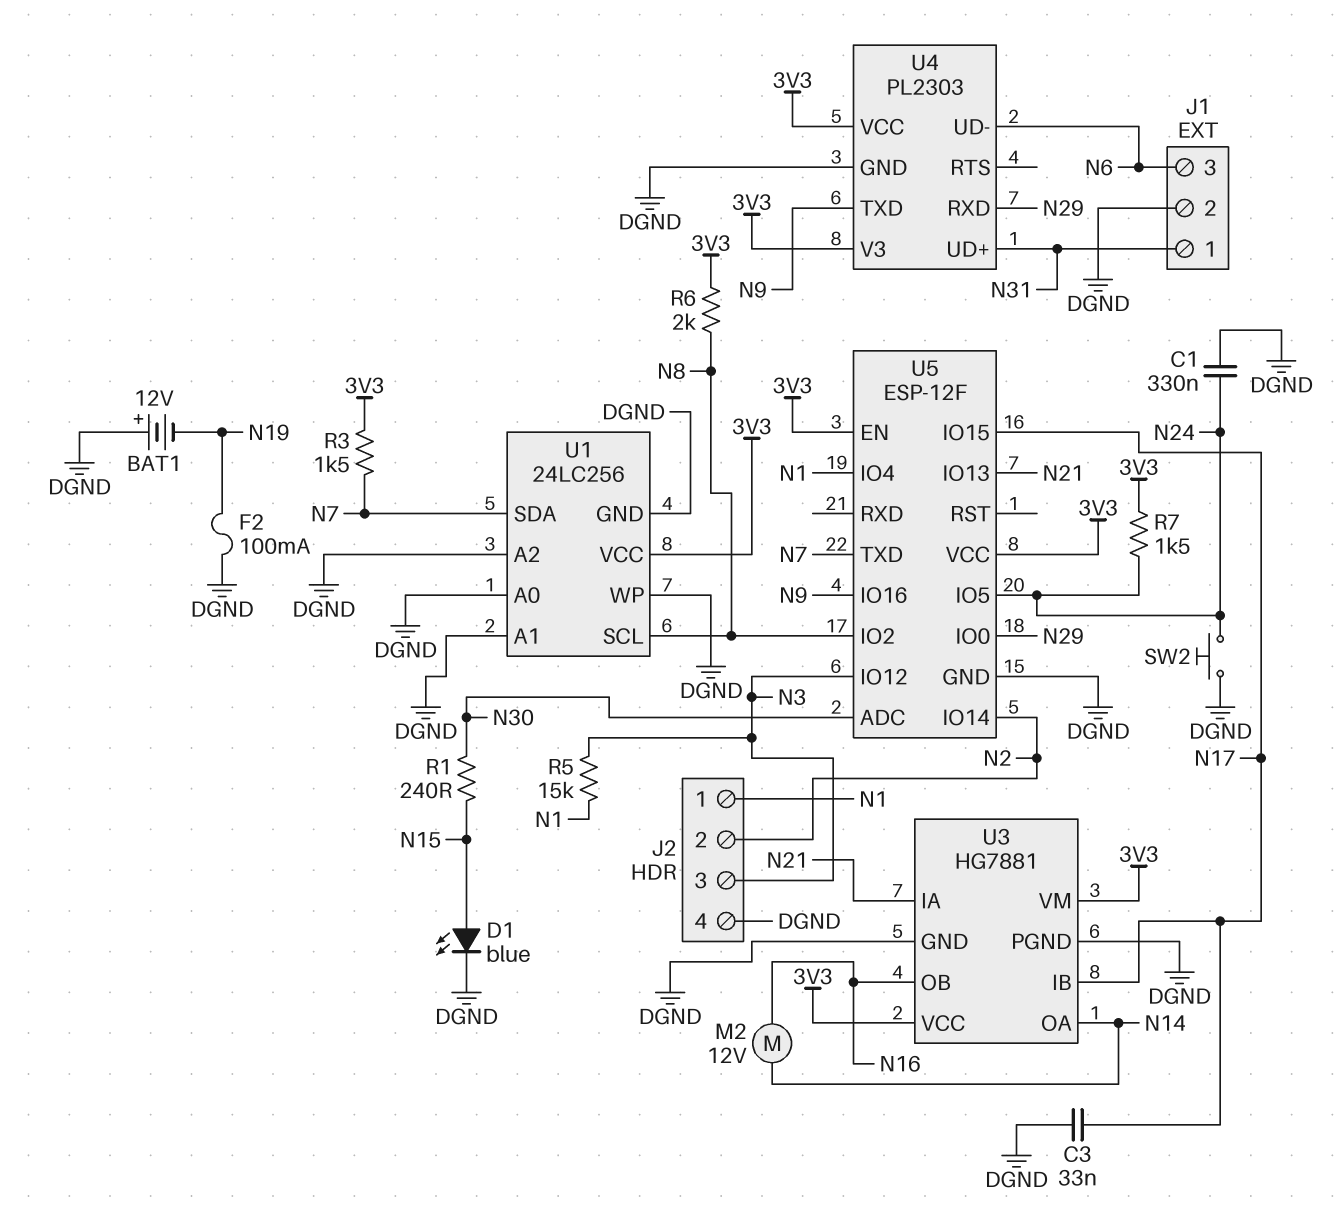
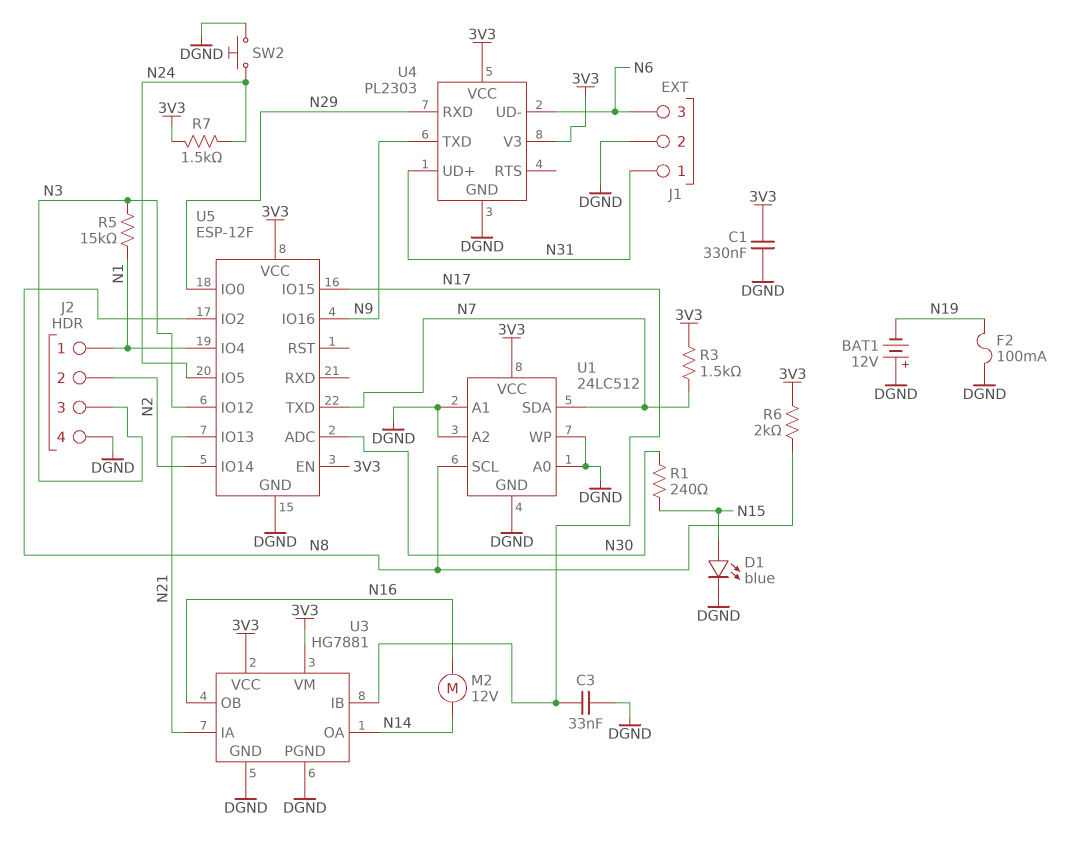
C1: 330nF (DGND, N24) -> 330nF (3V3, DGND)
U1: 24LC256 -> 24LC512

